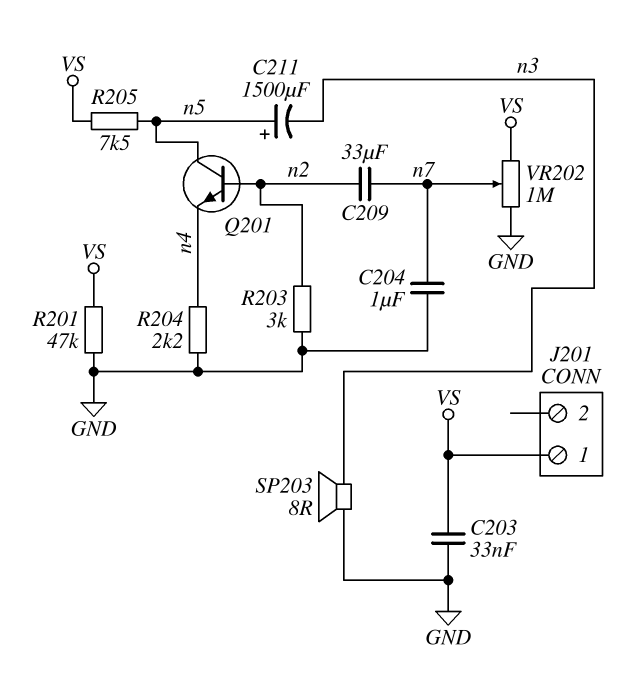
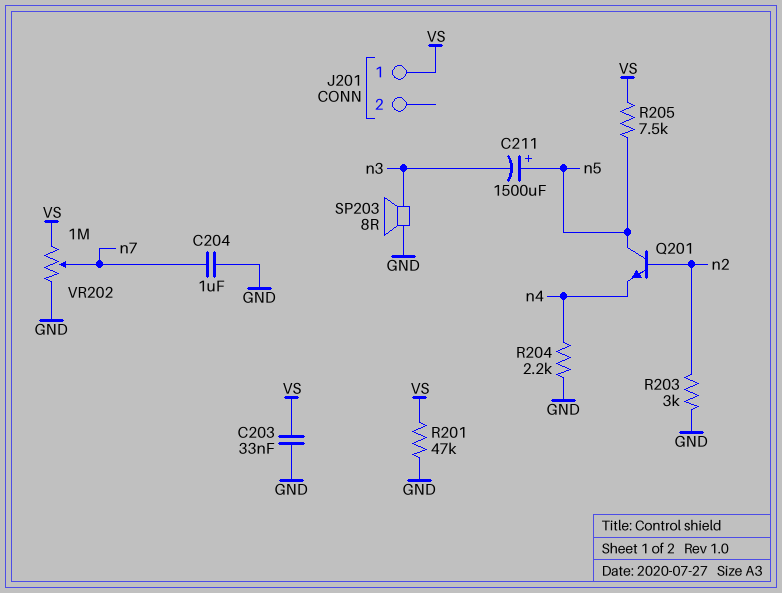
C209: 33uF (n2, n7) -> none

